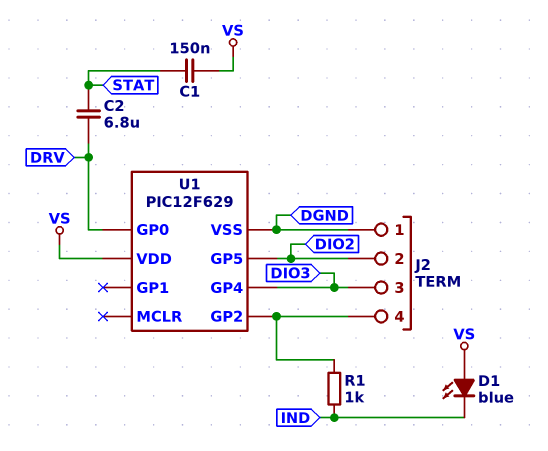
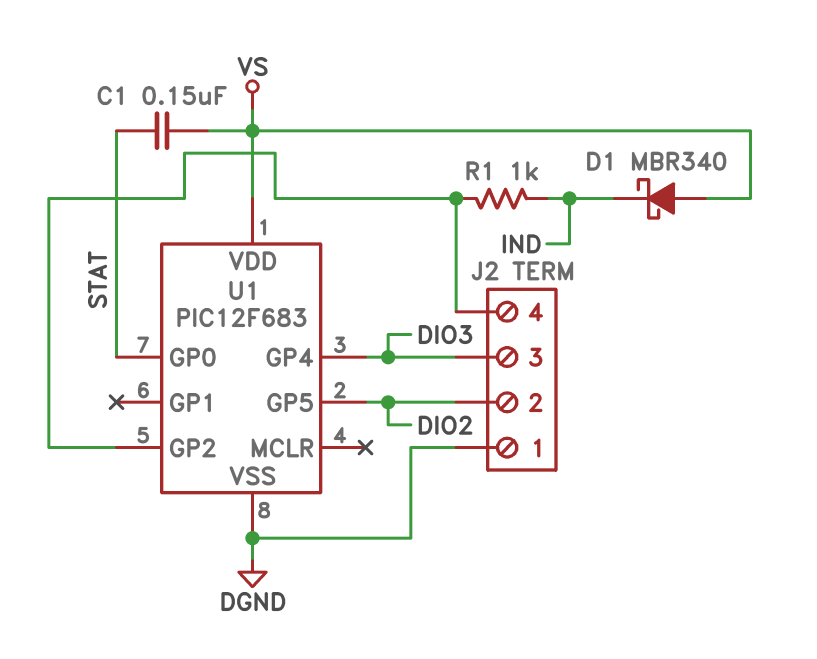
C2: 6.8uF (DRV, STAT) -> none
D1: LED blue (A VS, K IND) -> schottky MBR340 (A VS, K IND)
U1: PIC12F629 -> PIC12F683
U1 pin GP0: DRV -> STAT

